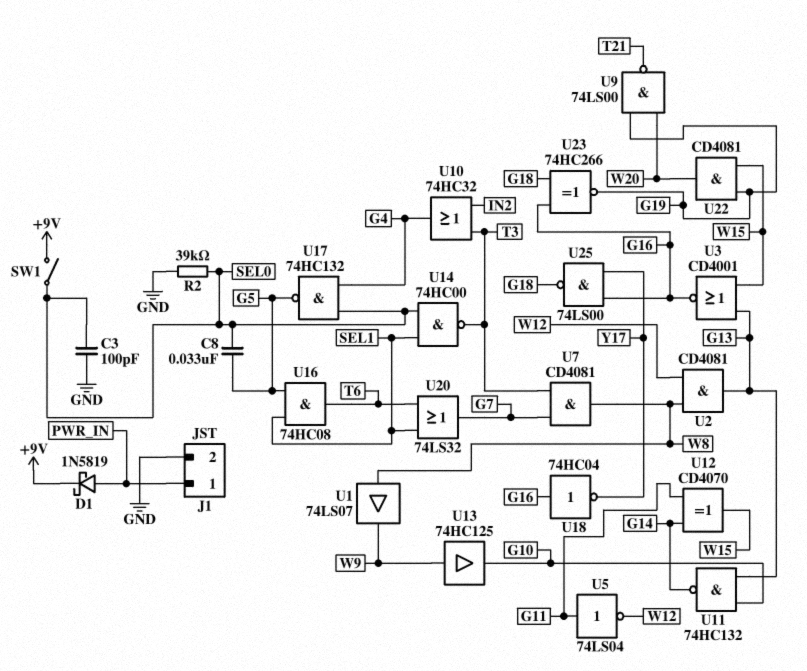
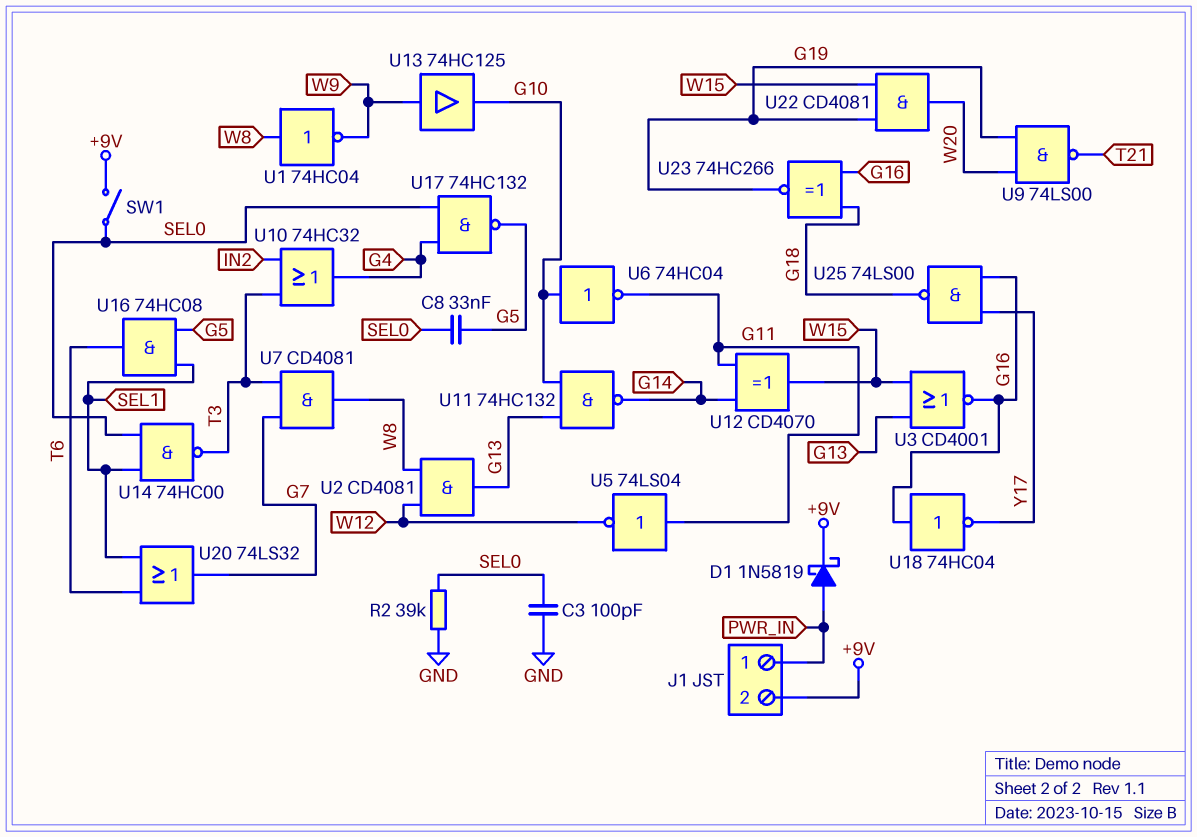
J1 pin 2: GND -> +9V
U1: buffer 74LS07 (in W8, out W9) -> NOT 74HC04 (in W8, out W9)
U6: none -> NOT 74HC04 (in G10, out G11)

